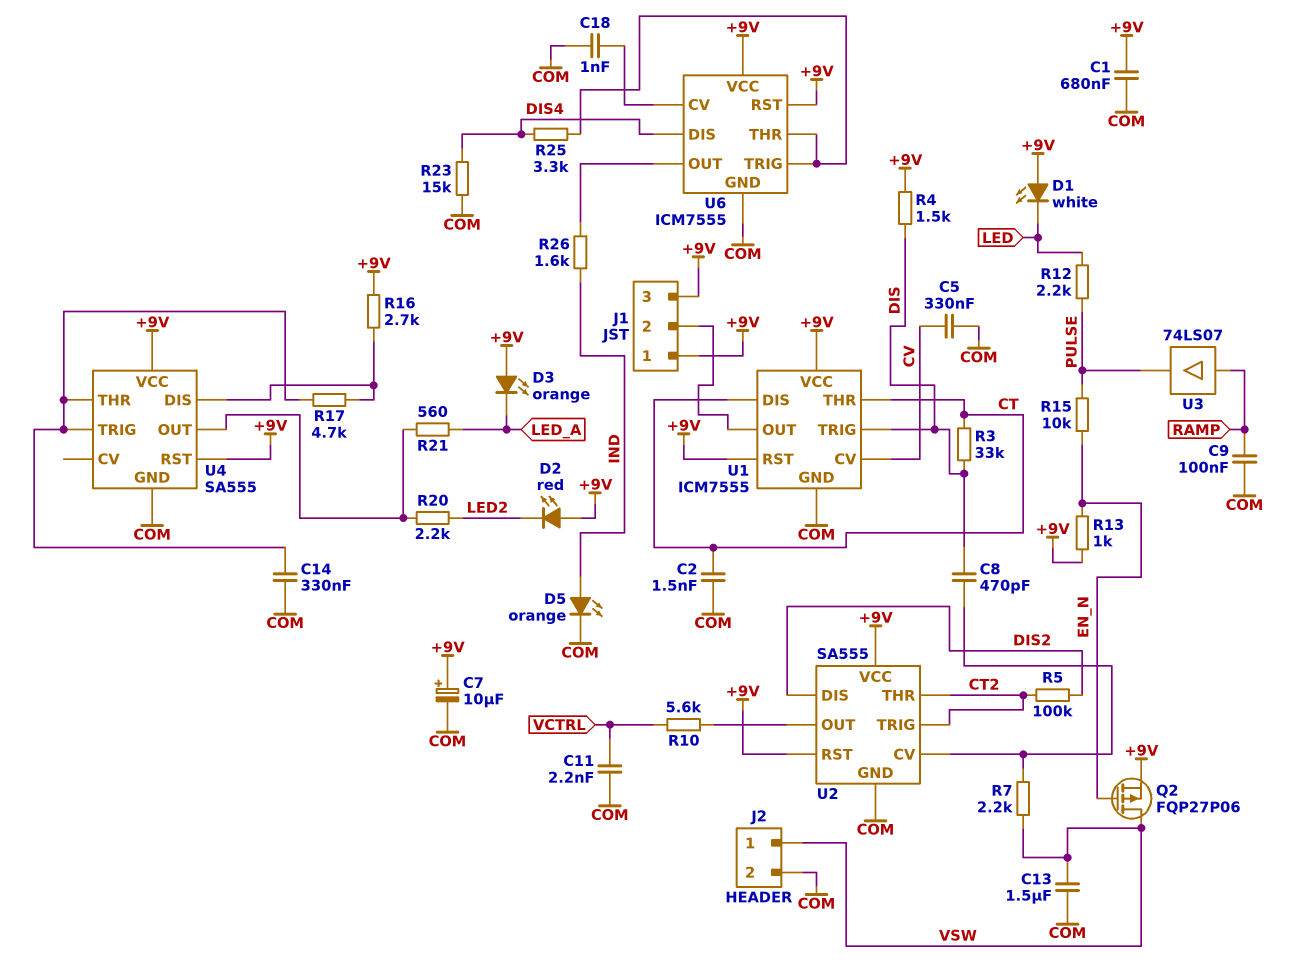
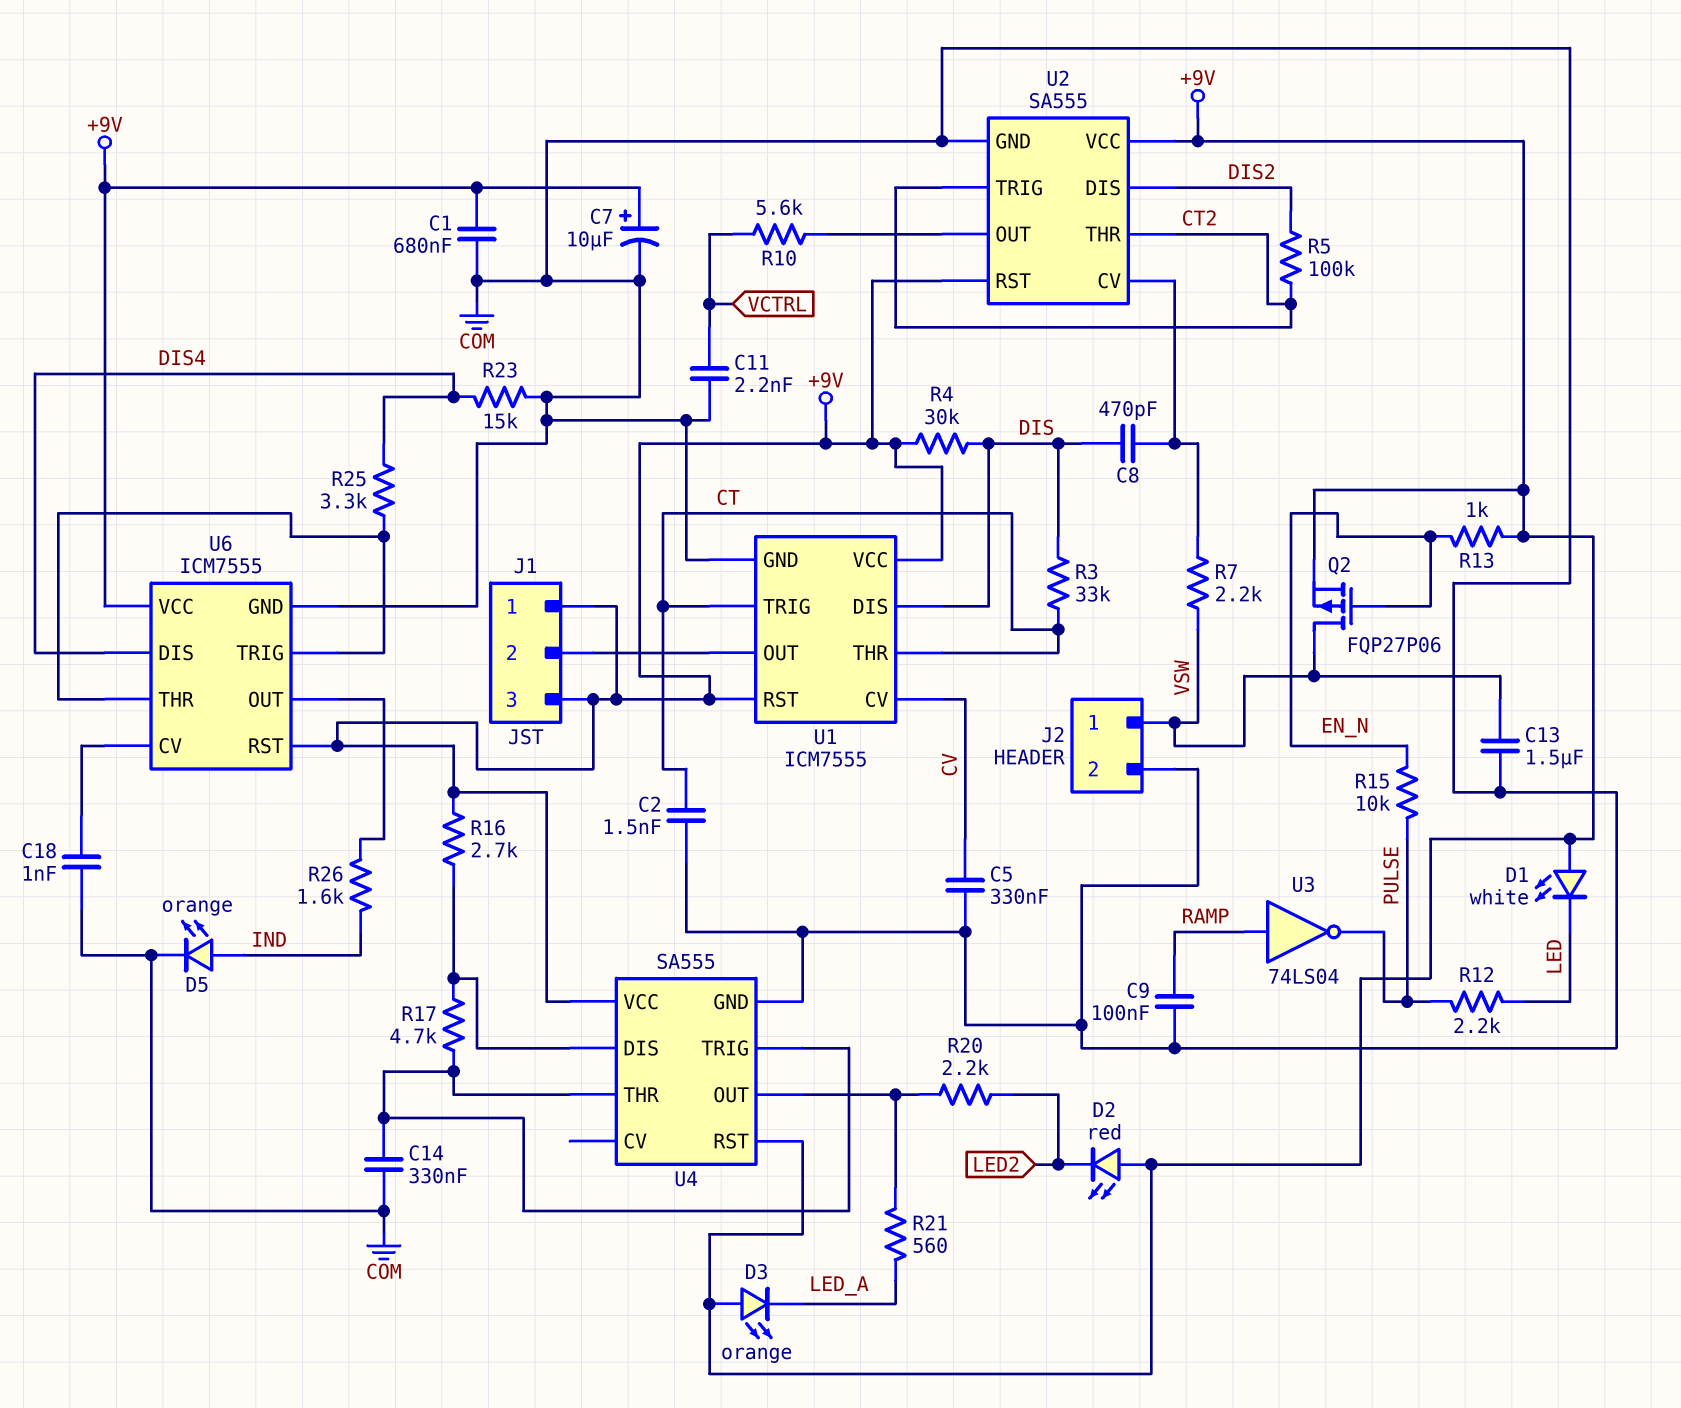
R4: 1.5k (+9V, DIS) -> 30k (+9V, DIS)
U1 pin DIS: CT -> DIS
U1 pin TRIG: DIS -> CT
U3: buffer 74LS07 (in RAMP, out PULSE) -> NOT 74LS04 (in RAMP, out PULSE)

